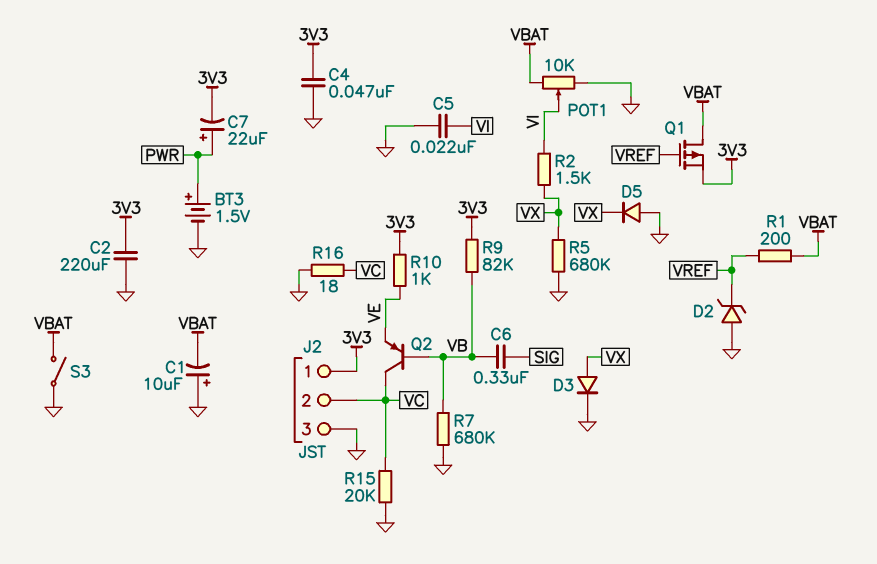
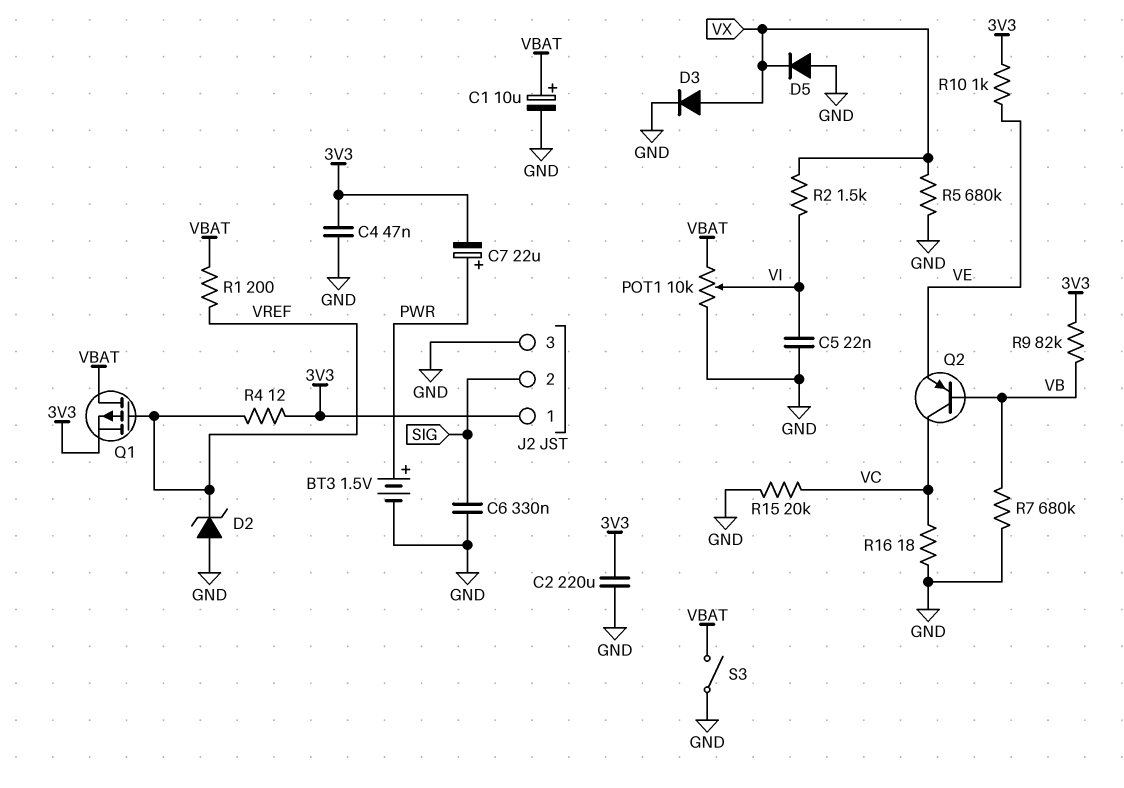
C1: 10uF (plus GND, minus VBAT) -> 10uF (plus VBAT, minus GND)
C6: 330nF (SIG, VB) -> 330nF (GND, SIG)
J2 pin 2: VC -> SIG
R4: none -> 12 (3V3, VREF)

